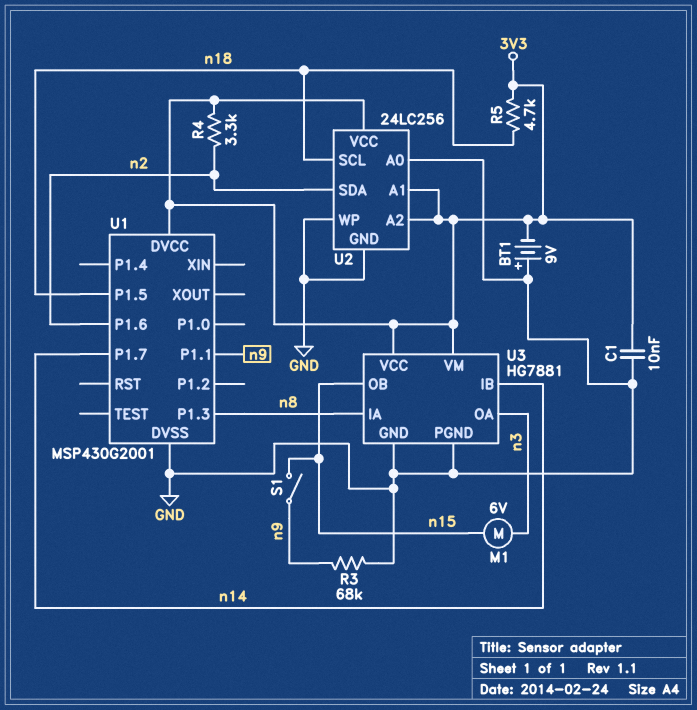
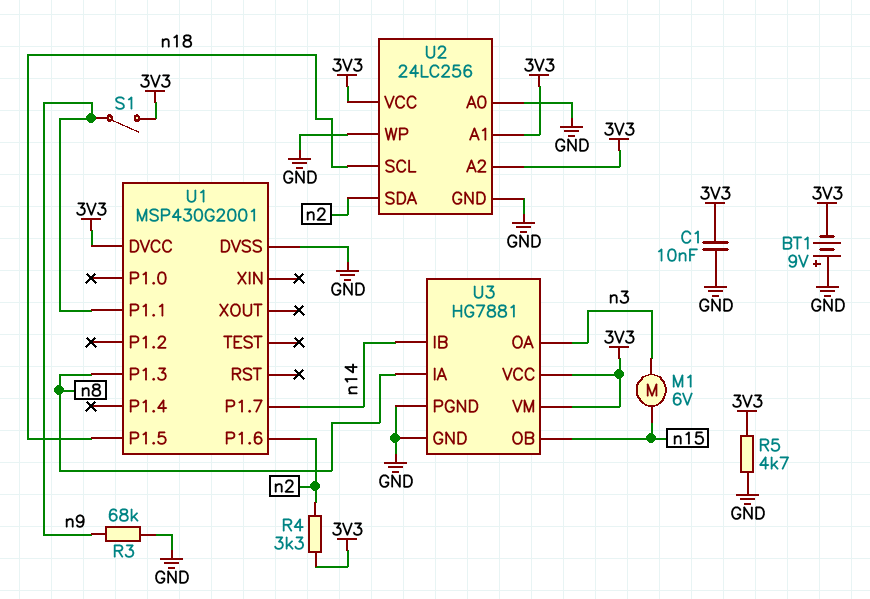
R5: 4.7k (3V3, n18) -> 4.7k (3V3, GND)
S1: switch (n9, n15) -> switch (3V3, n9)

